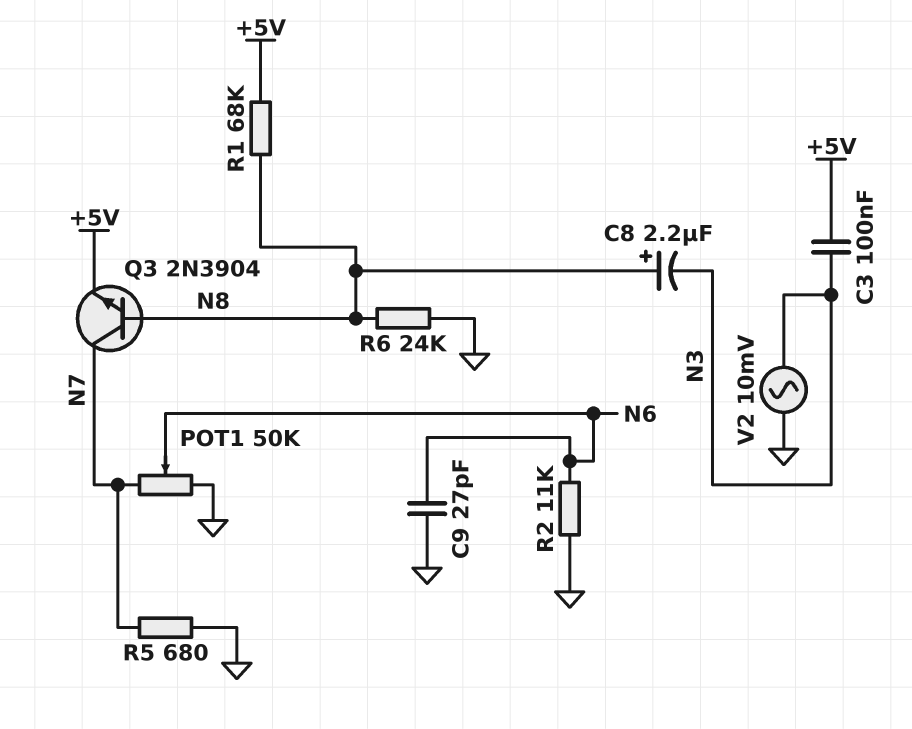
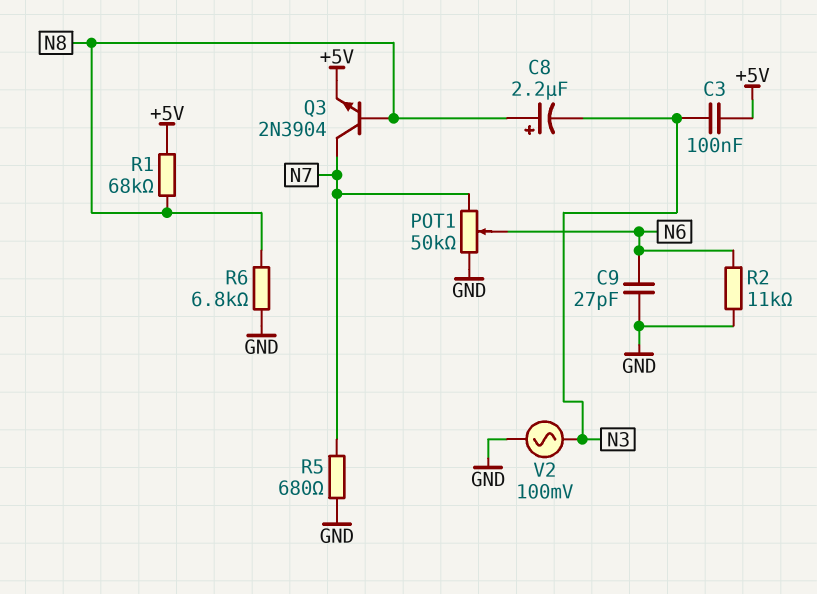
R6: 24k (GND, N8) -> 6.8k (GND, N8)
V2: AC 10mV (GND, N3) -> AC 100mV (GND, N3)

